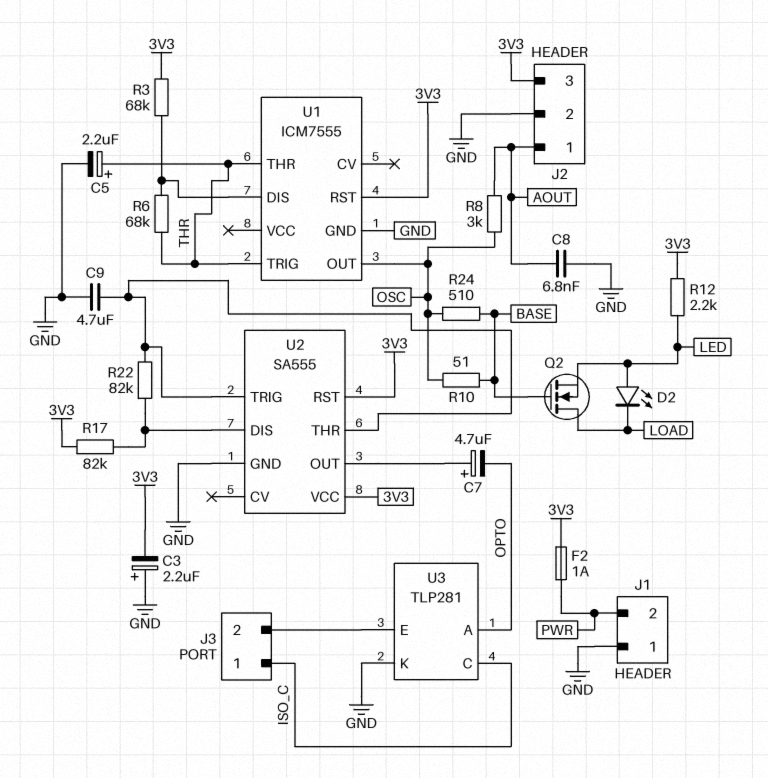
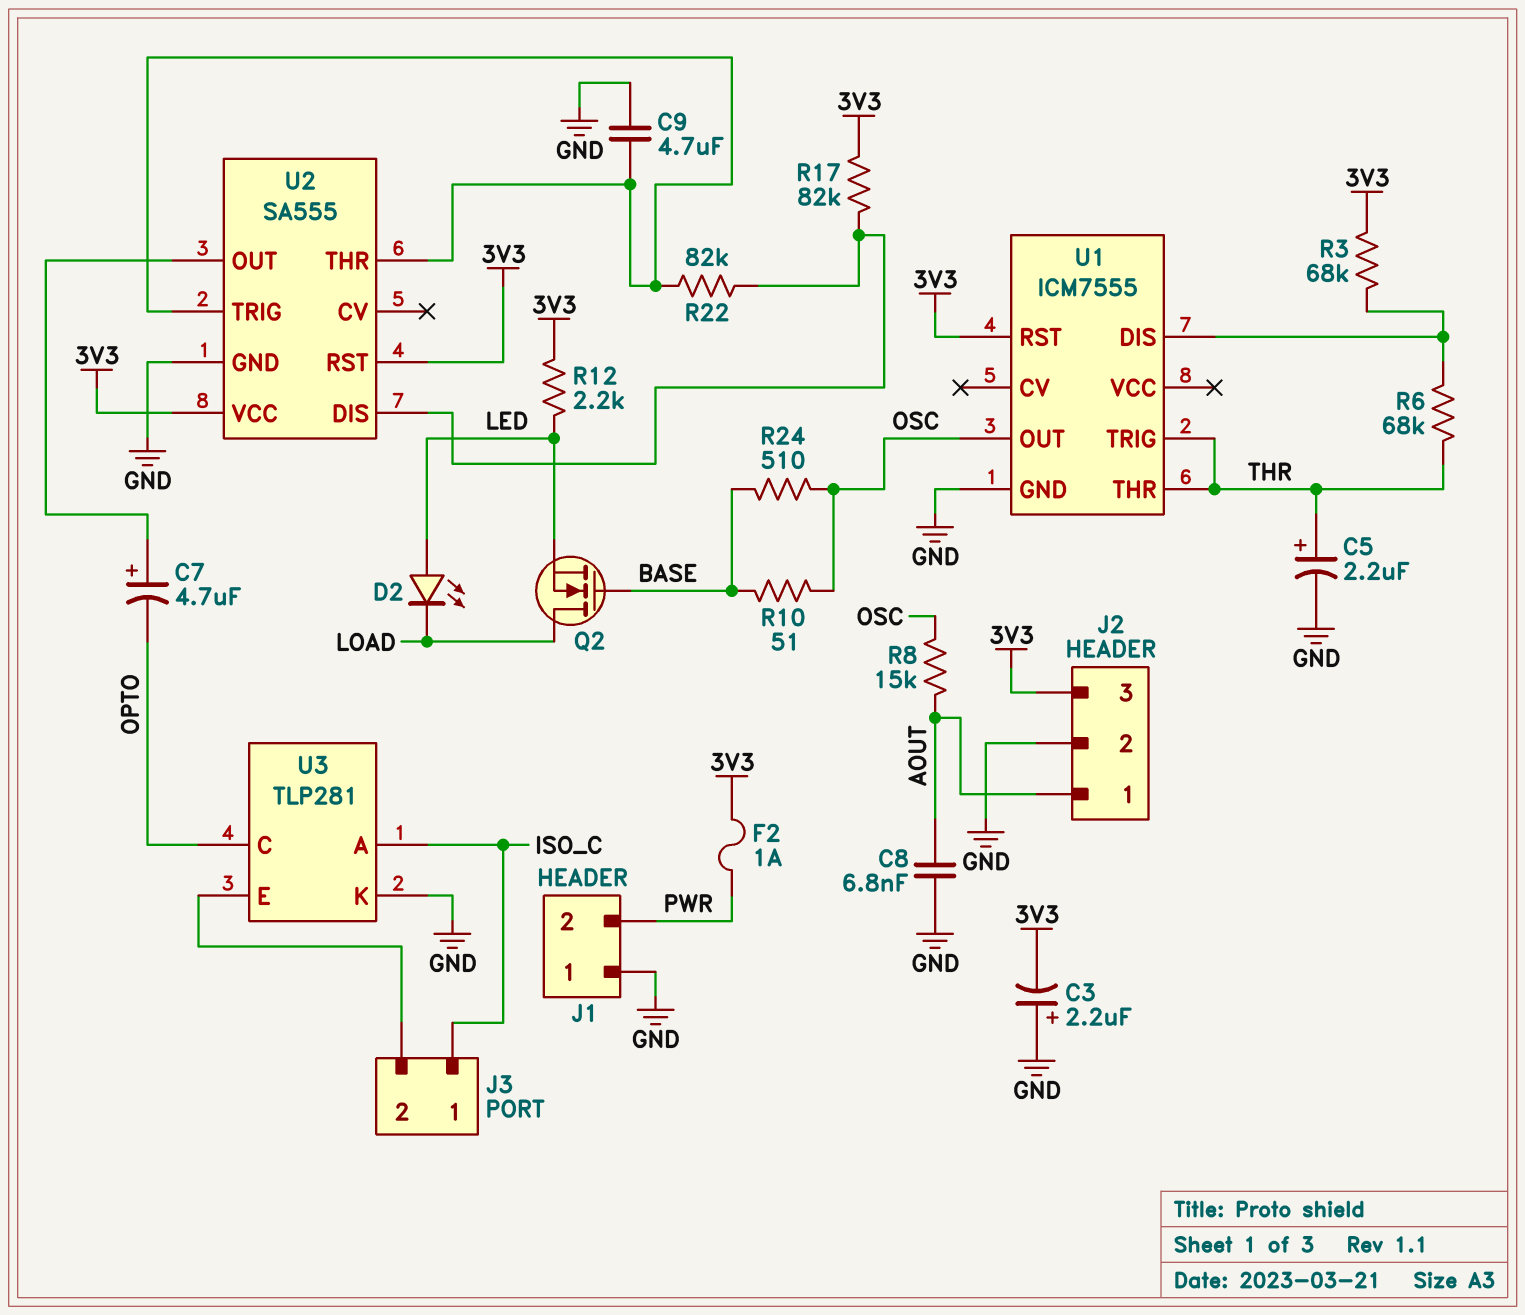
R8: 3k (AOUT, OSC) -> 15k (AOUT, OSC)
U3 pin A: OPTO -> ISO_C
U3 pin C: ISO_C -> OPTO

